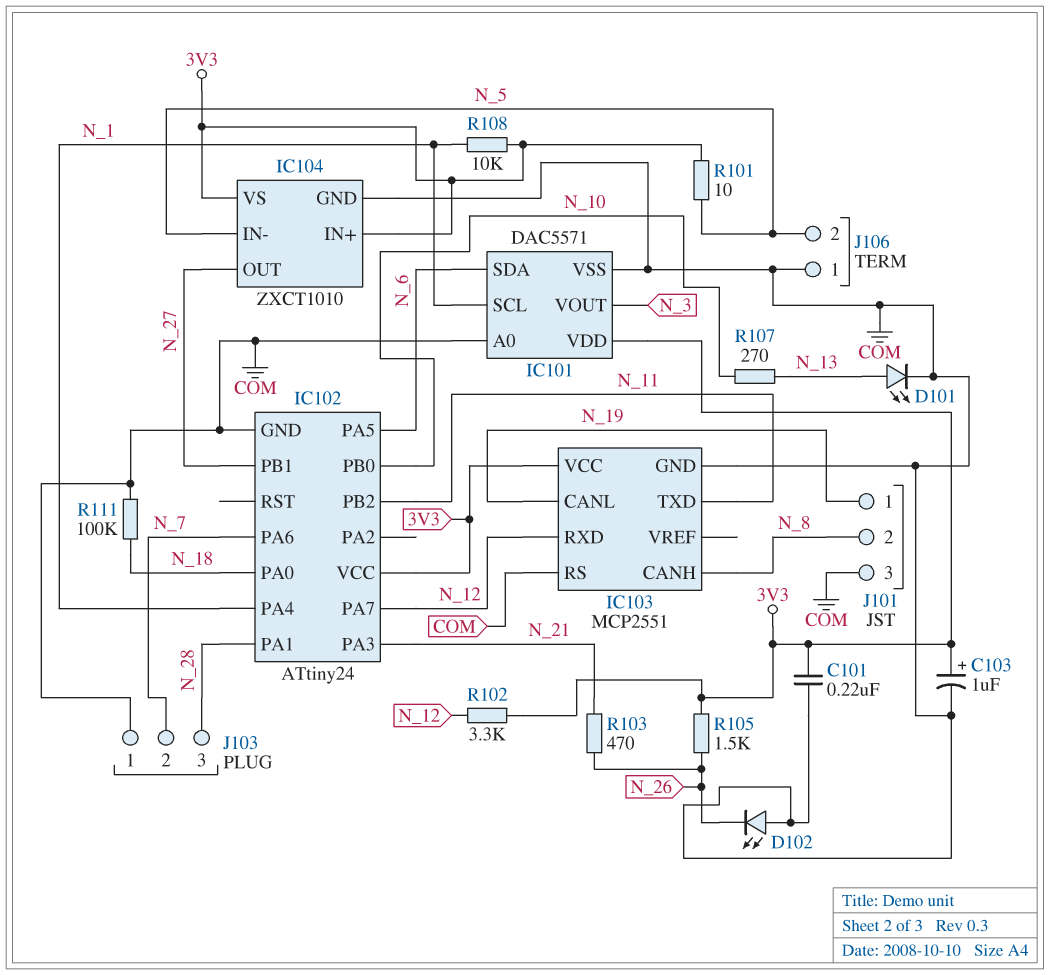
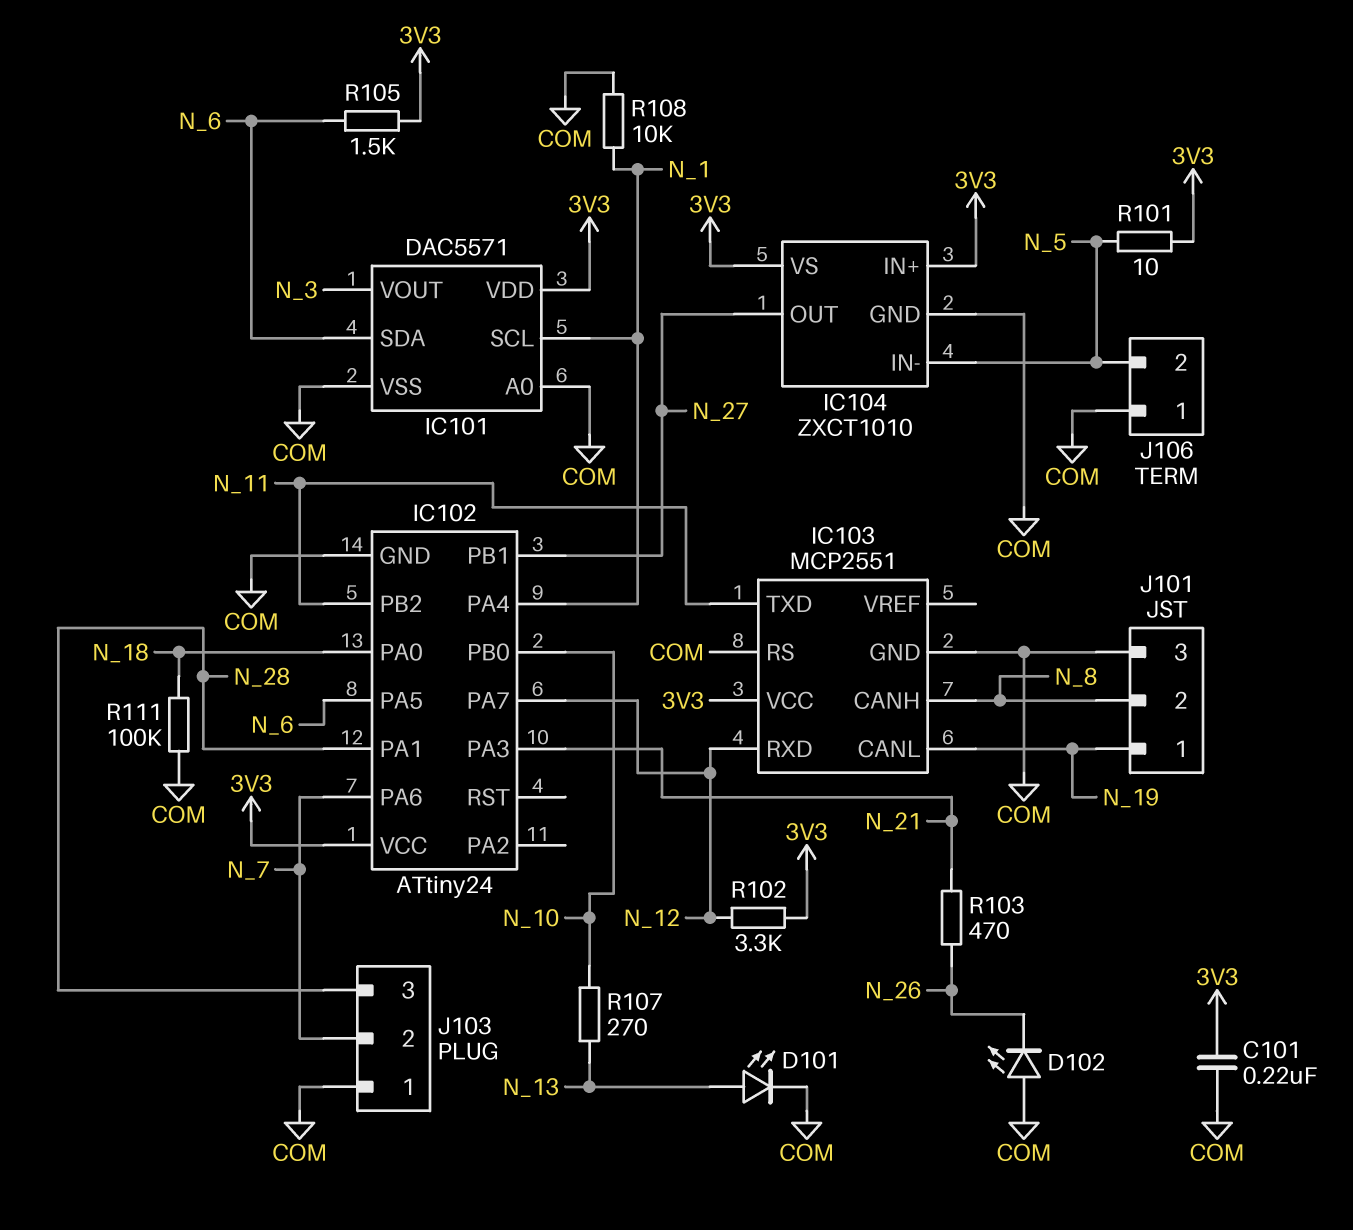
C103: 1uF (plus 3V3, minus COM) -> none
R105: 1.5k (3V3, N_26) -> 1.5k (3V3, N_6)
R108: 10k (3V3, N_1) -> 10k (COM, N_1)

